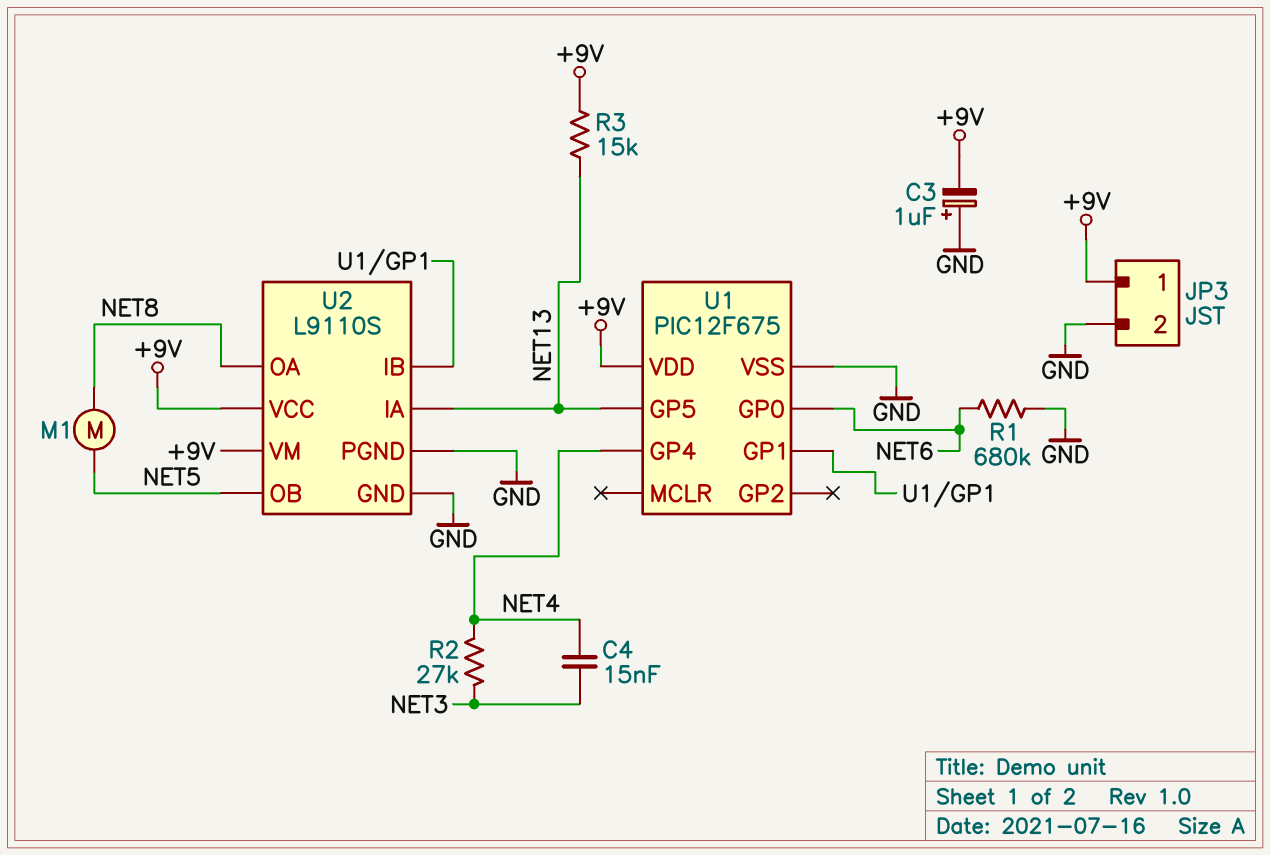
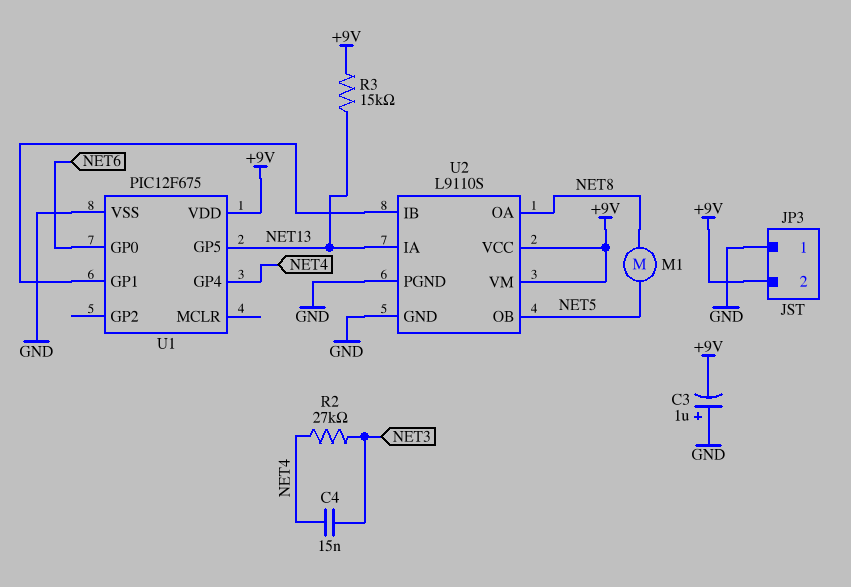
JP3 pin 1: +9V -> GND
JP3 pin 2: GND -> +9V
R1: 680k (GND, NET6) -> none

